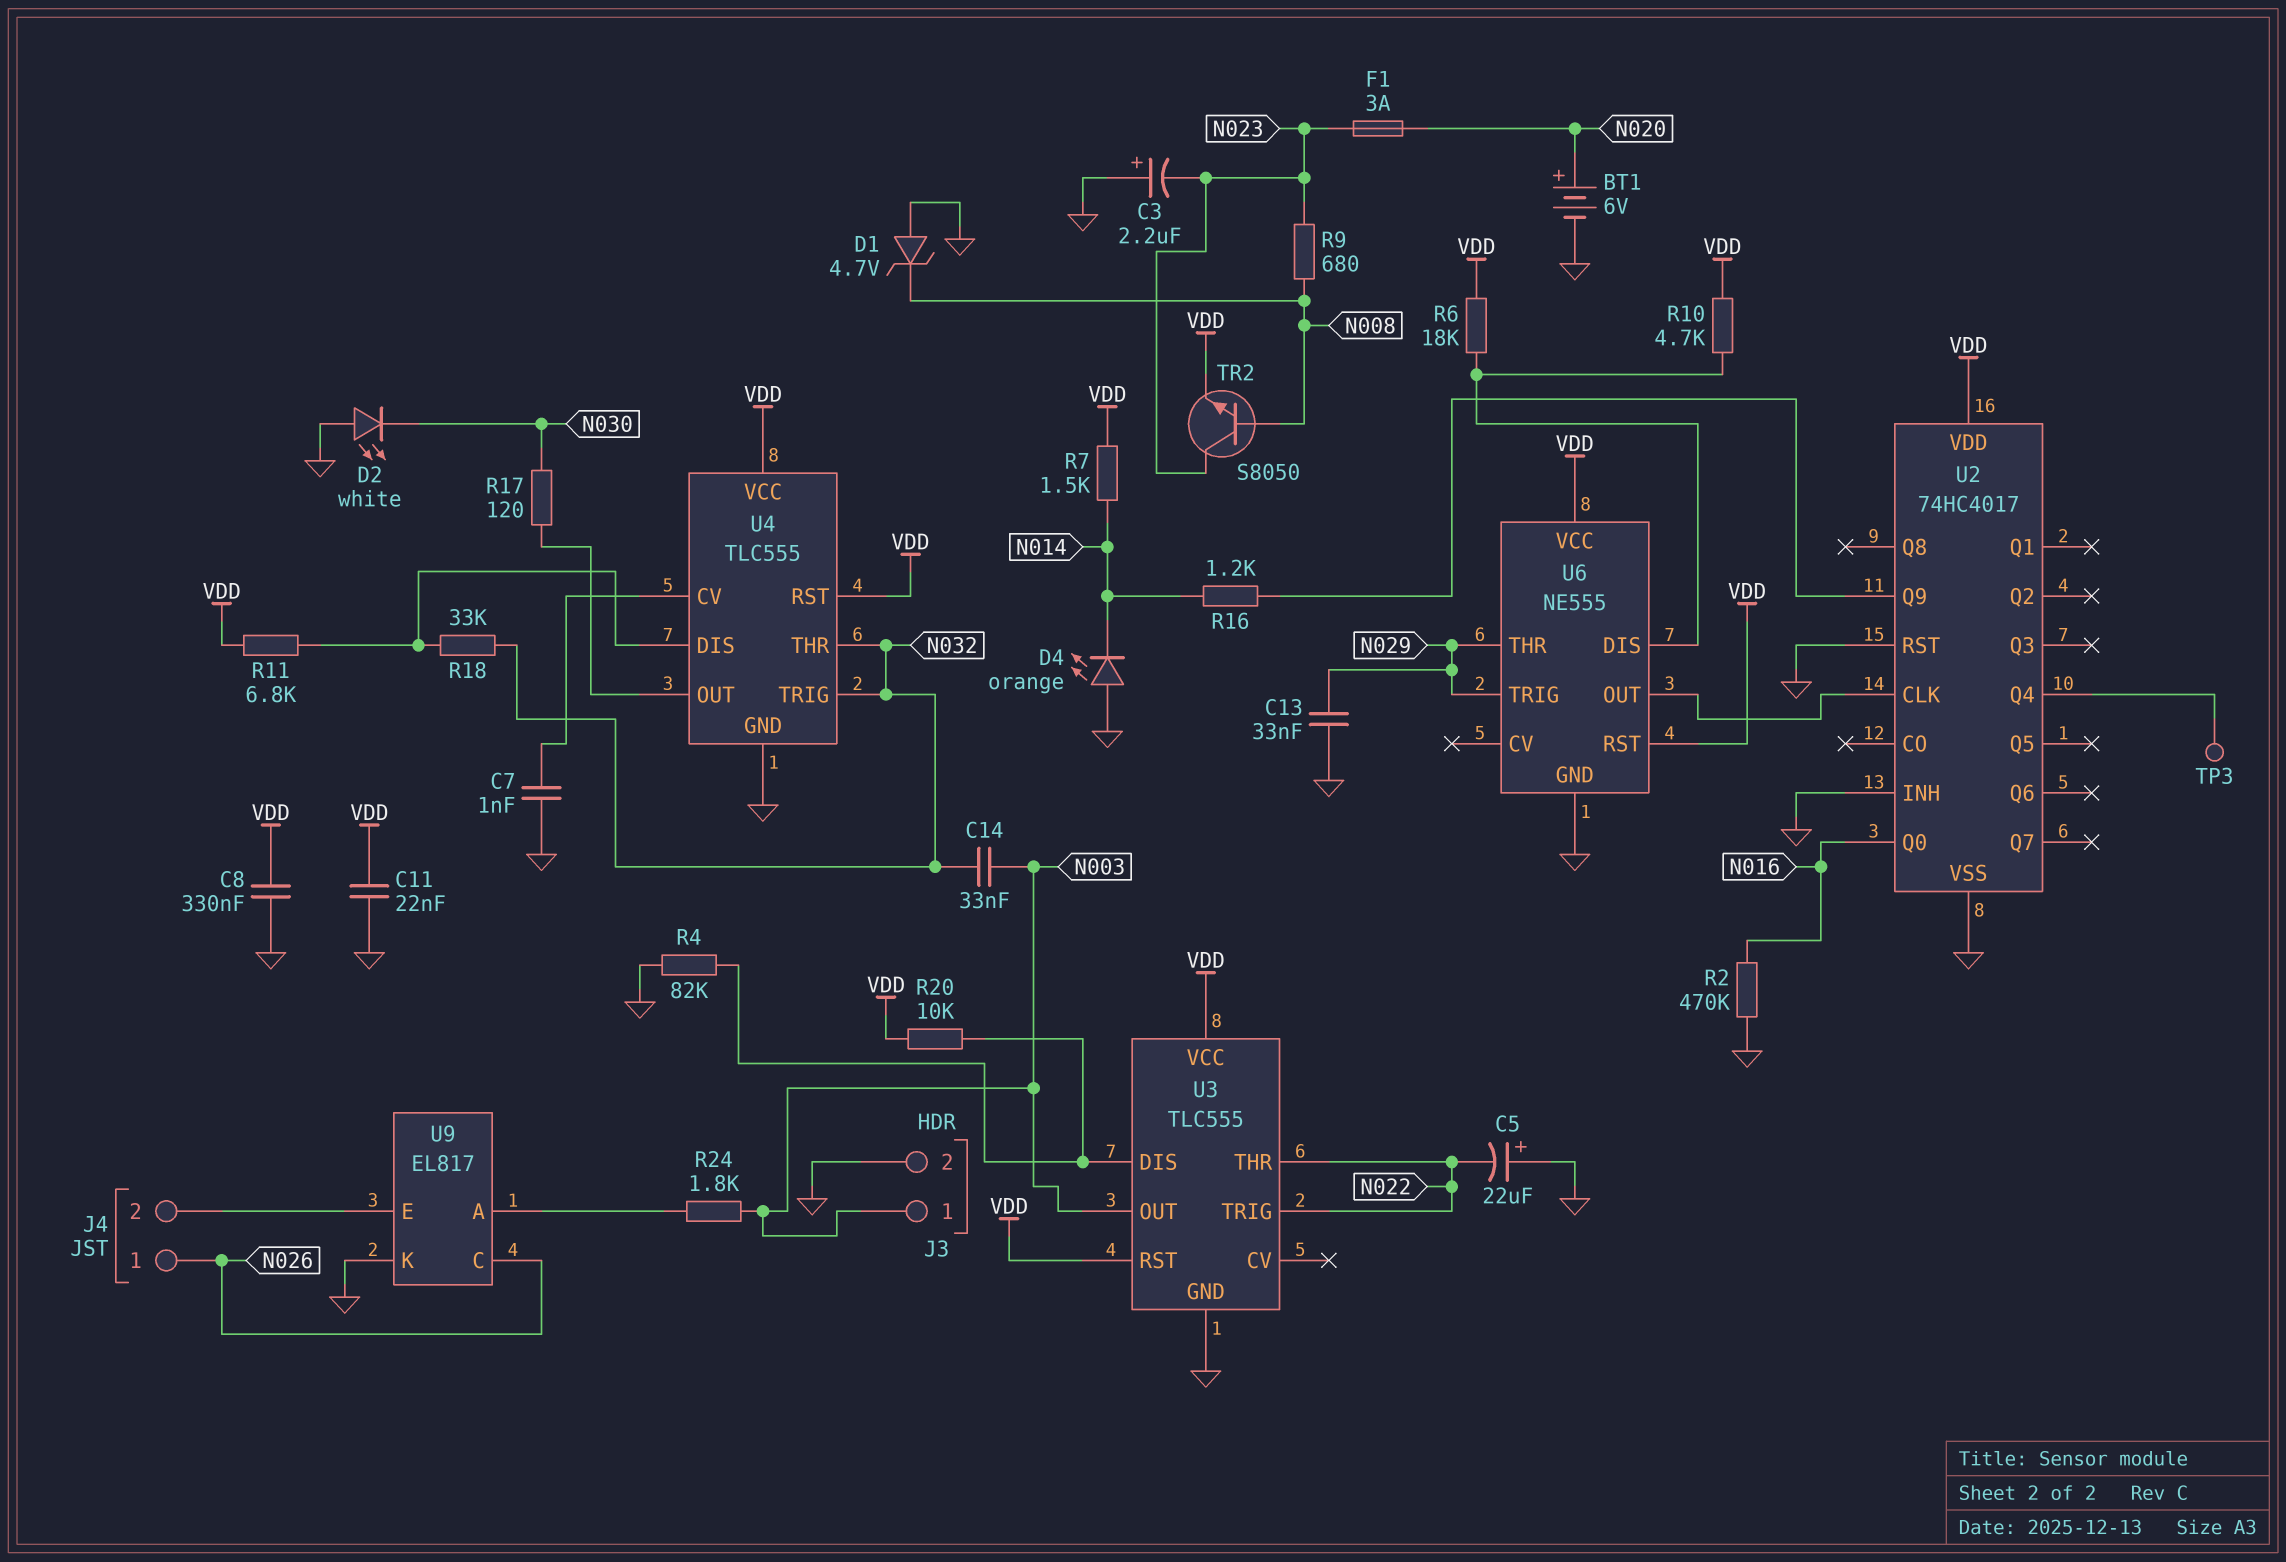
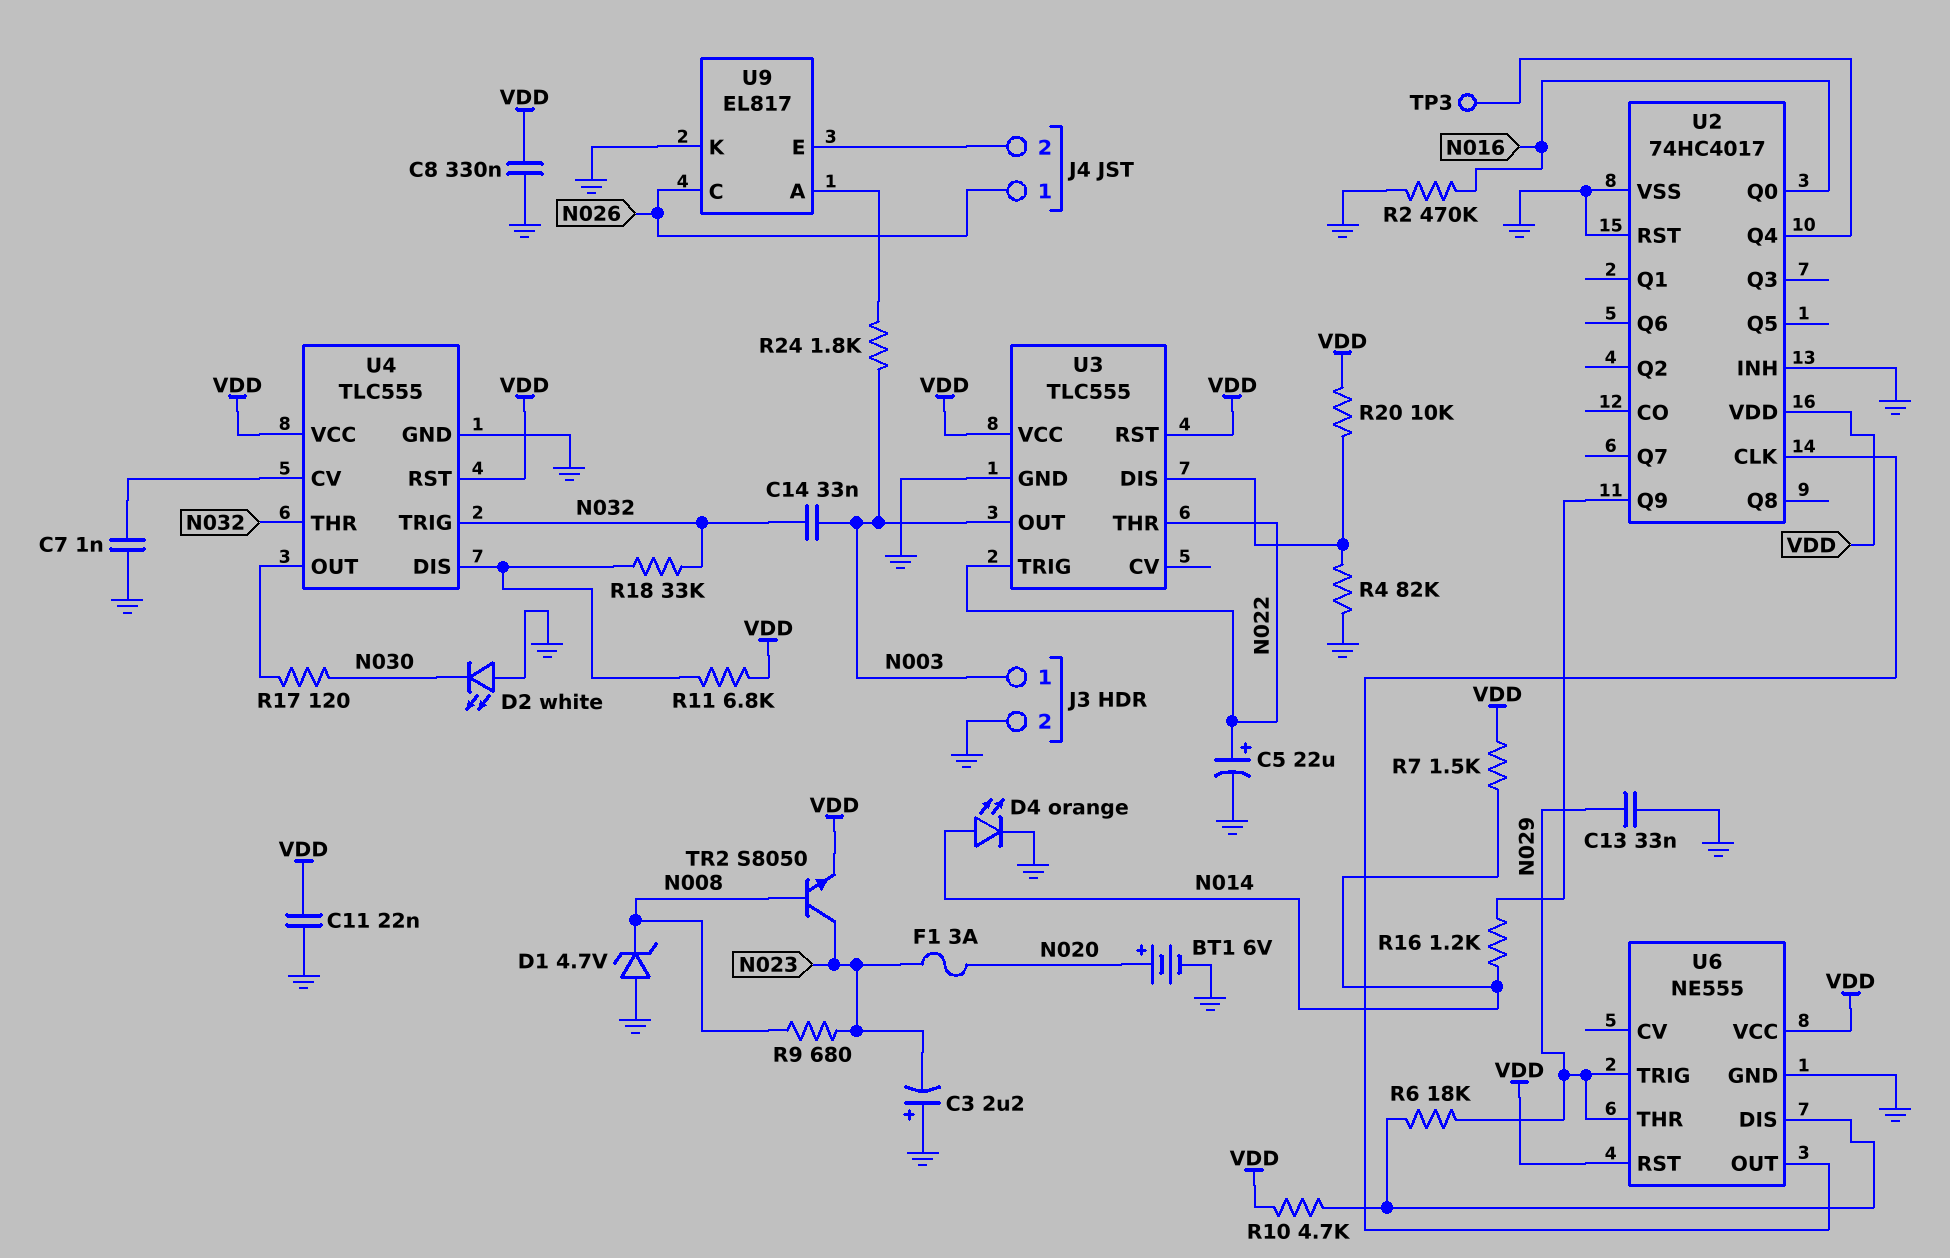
C5: 22uF (plus GND, minus N022) -> 22uF (plus N022, minus GND)
D4: LED orange (A GND, K N014) -> LED orange (A N014, K GND)
R6: 18k (U6/DIS, VDD) -> 18k (N029, U6/DIS)

